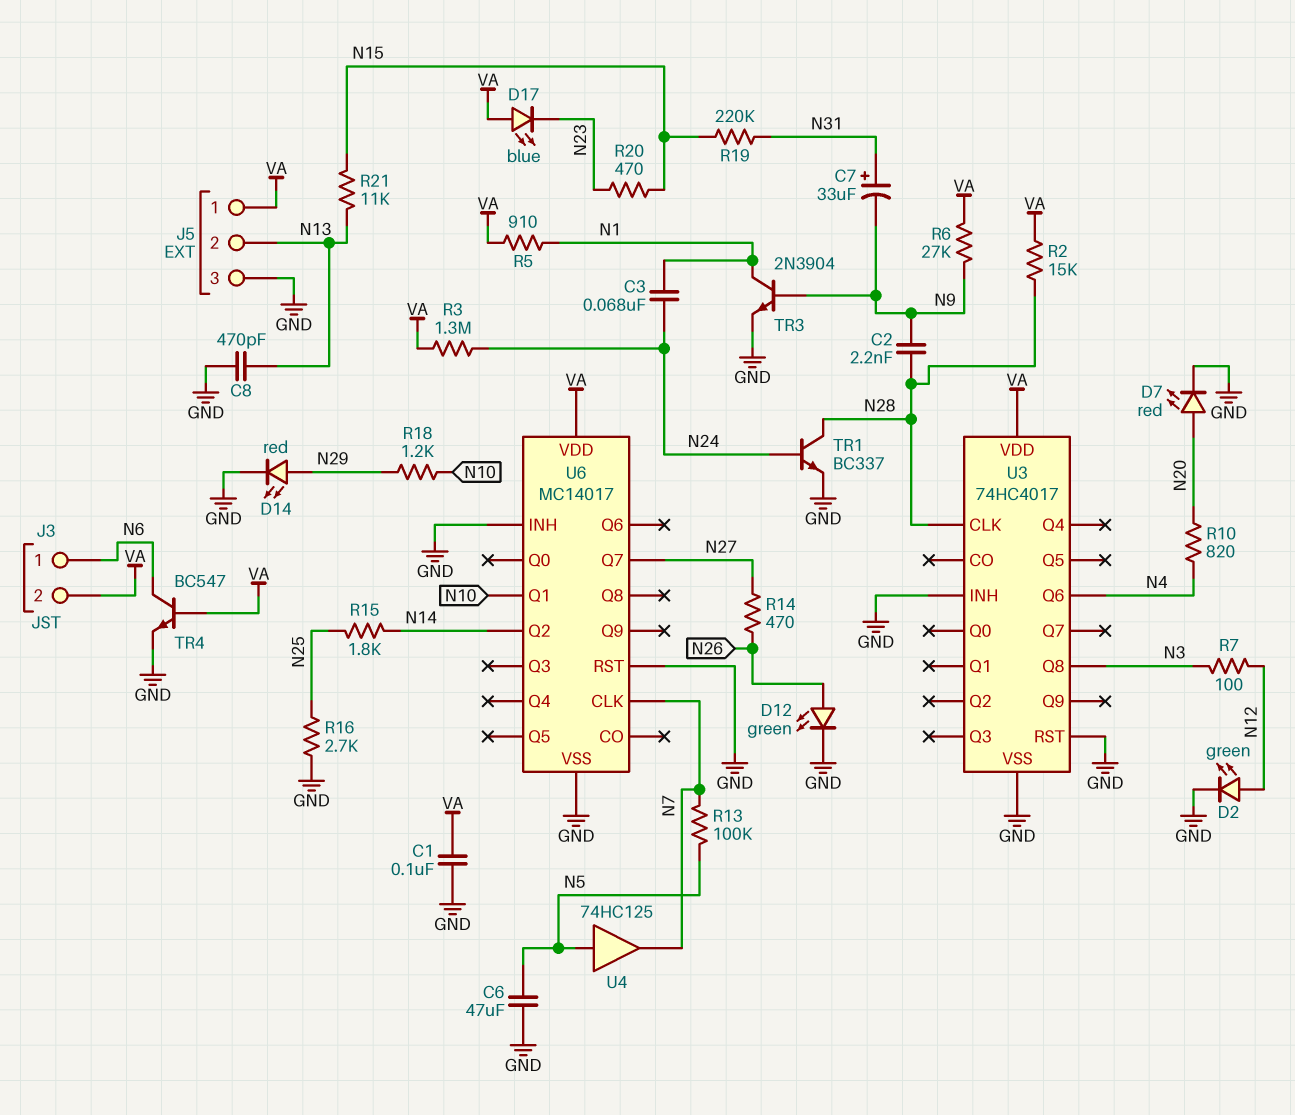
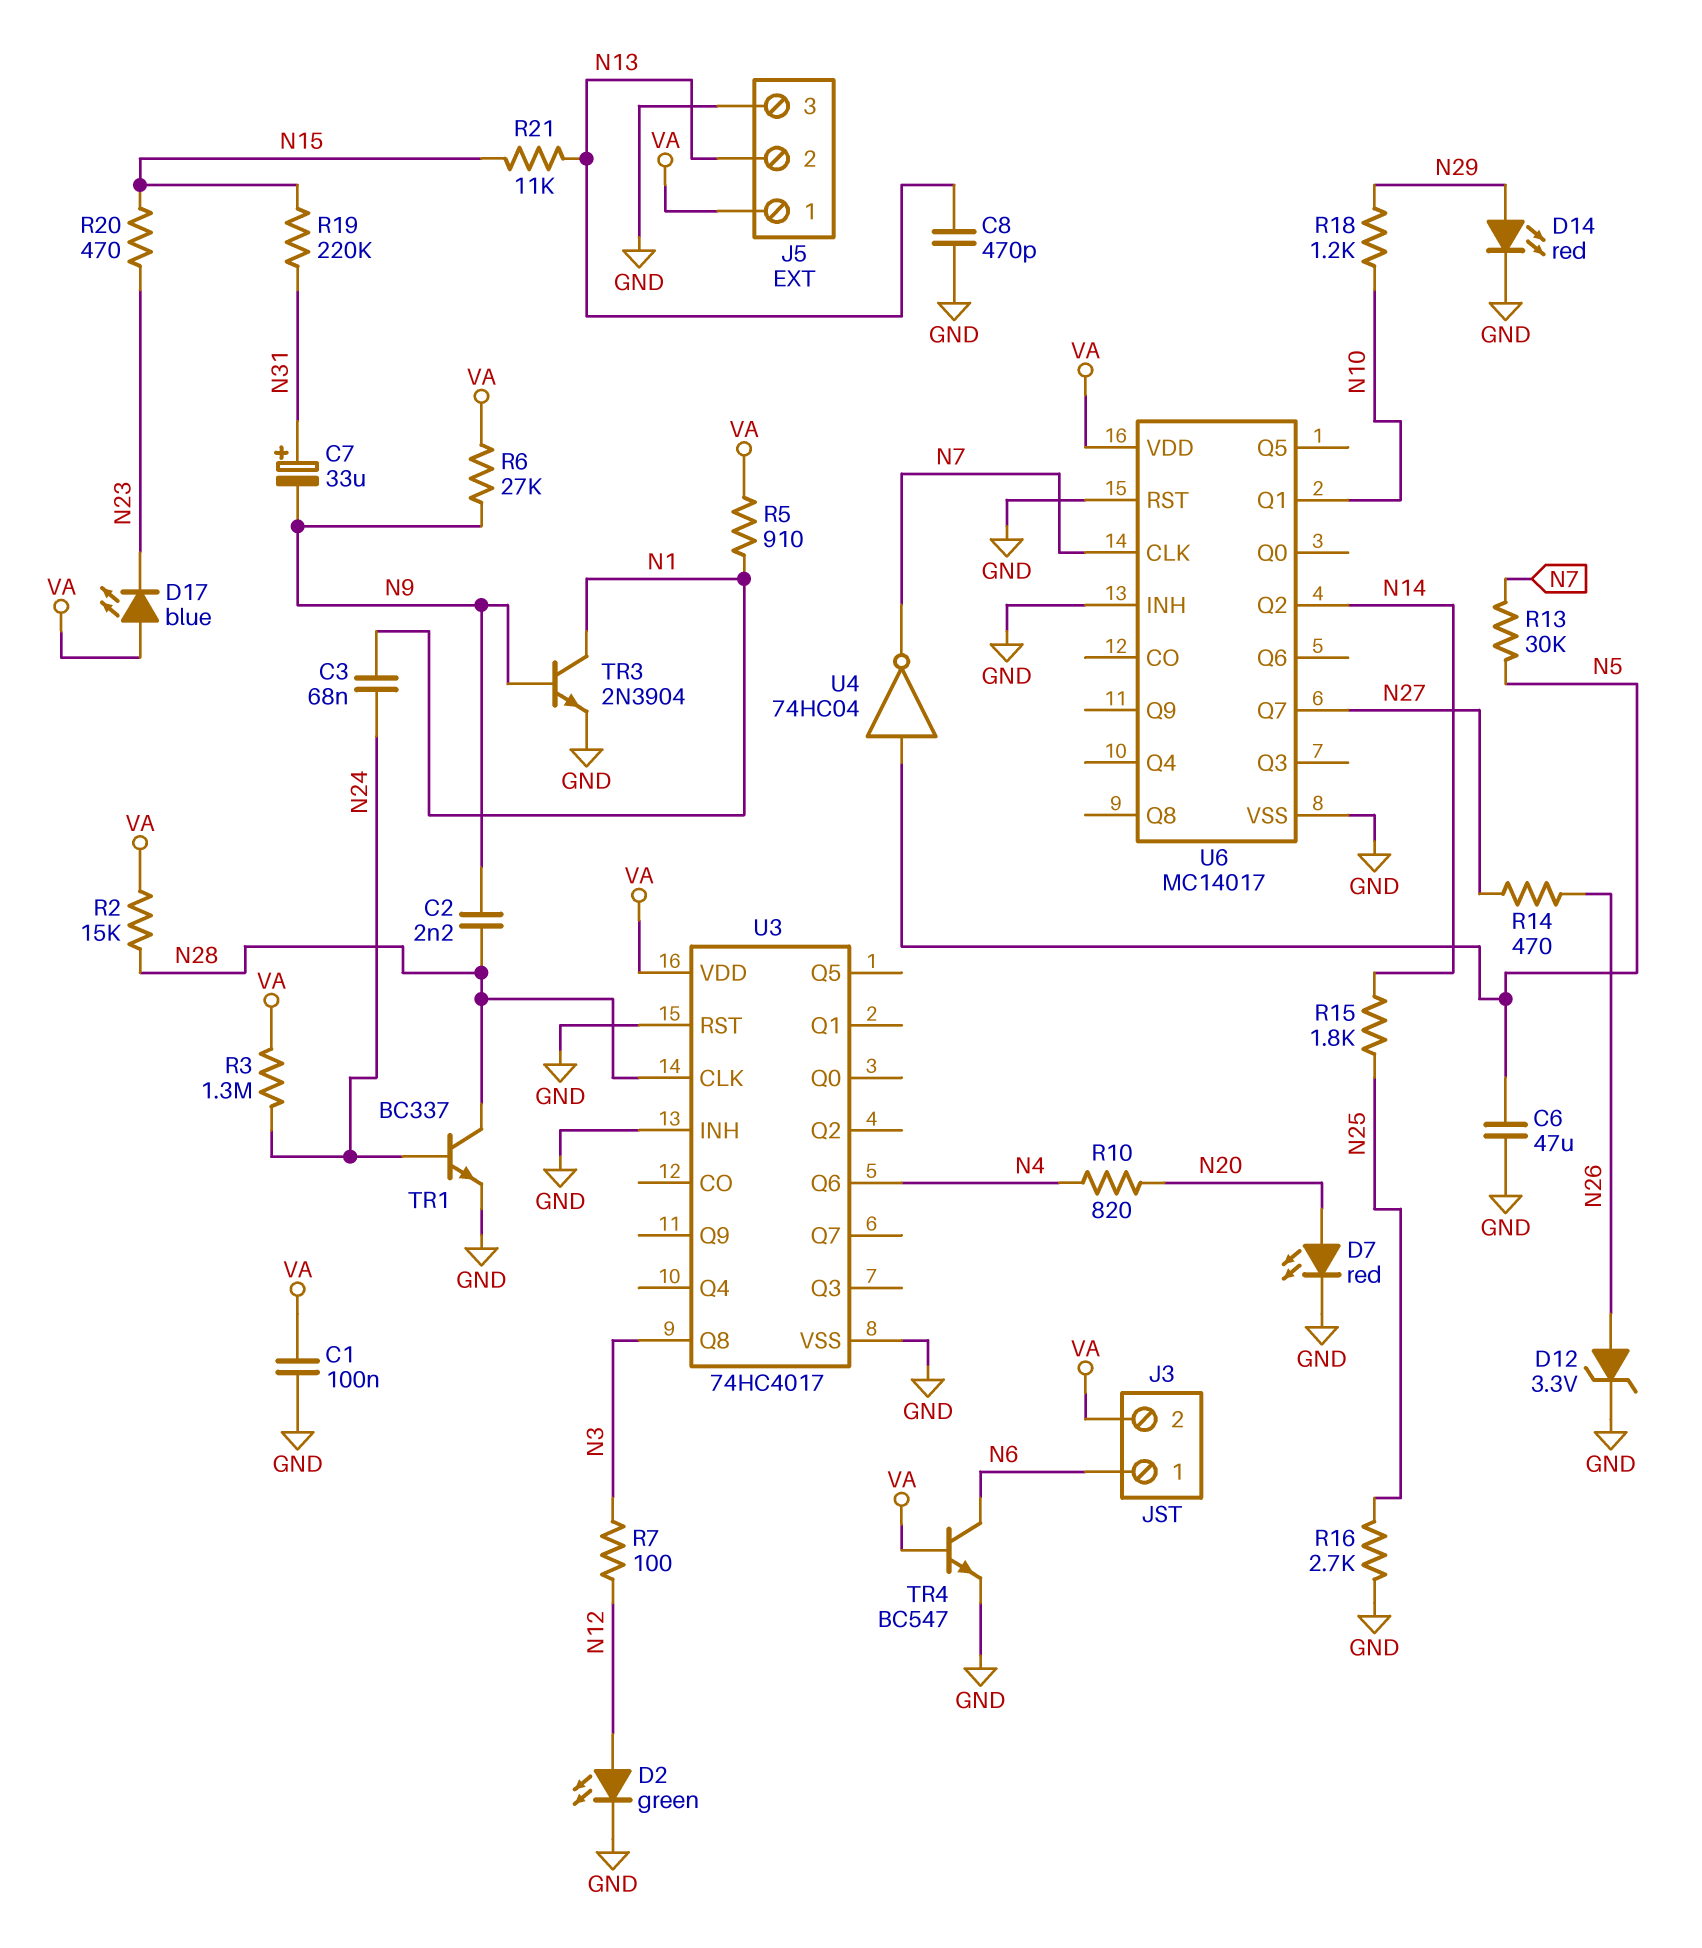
D12: LED green (A N26, K GND) -> zener 3.3V (A N26, K GND)
R13: 100k (N5, N7) -> 30k (N5, N7)
U4: buffer 74HC125 (in N5, out N7) -> NOT 74HC04 (in N5, out N7)

